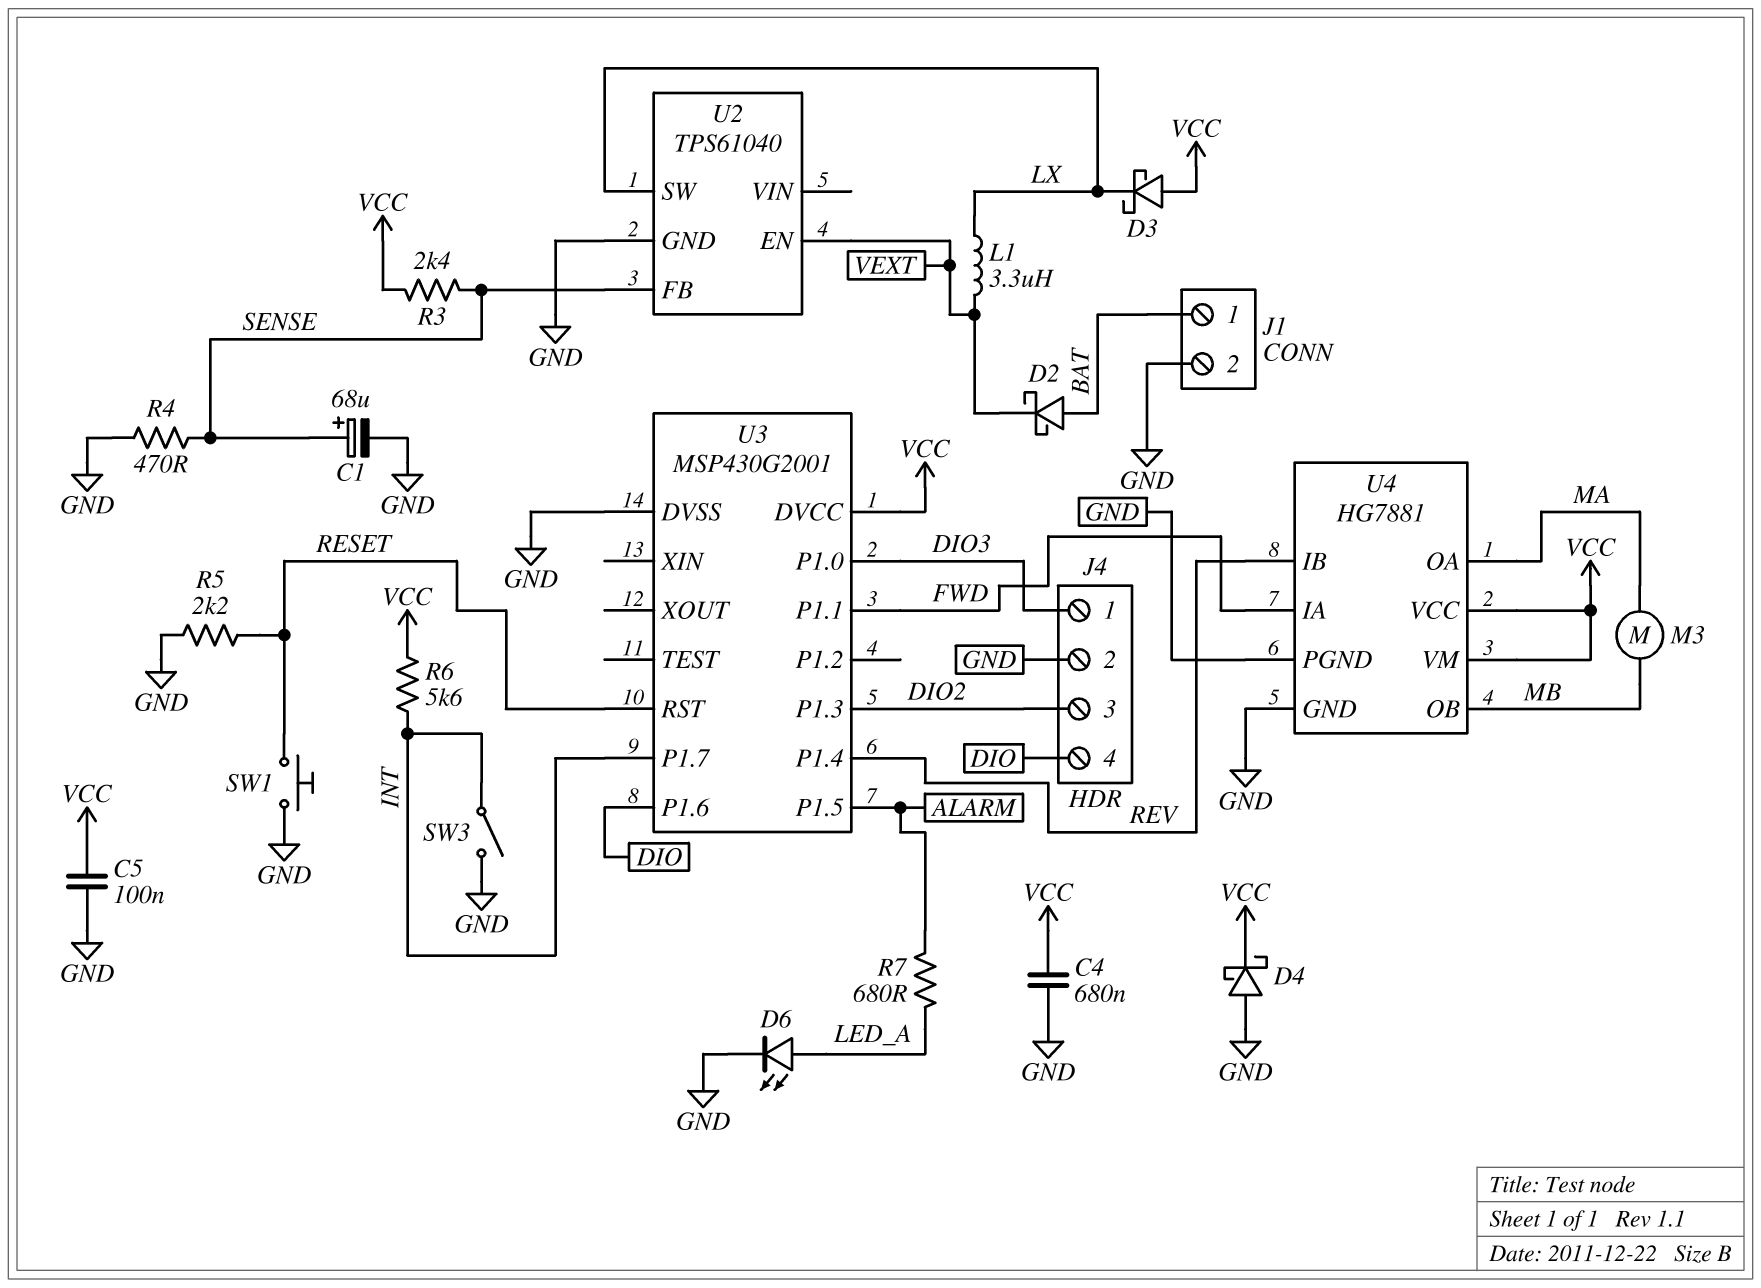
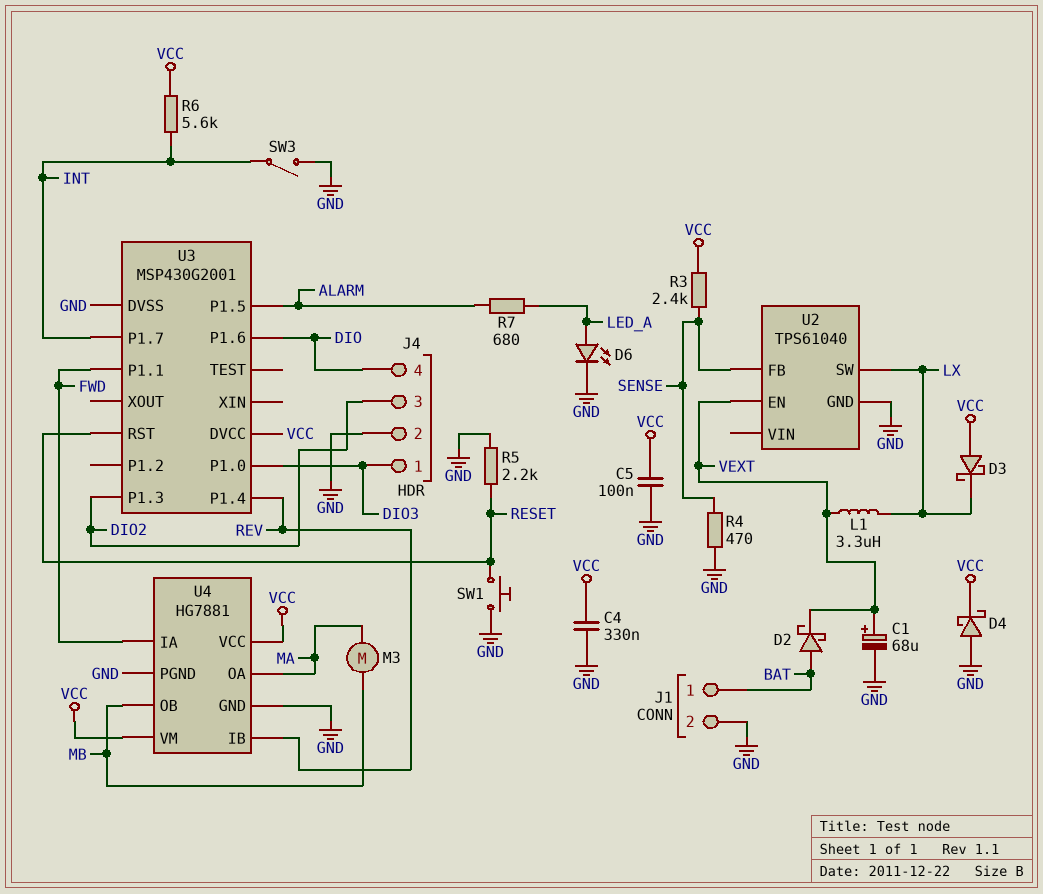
C1: 68uF (plus SENSE, minus GND) -> 68uF (plus VEXT, minus GND)
C4: 680nF (GND, VCC) -> 330nF (GND, VCC)

